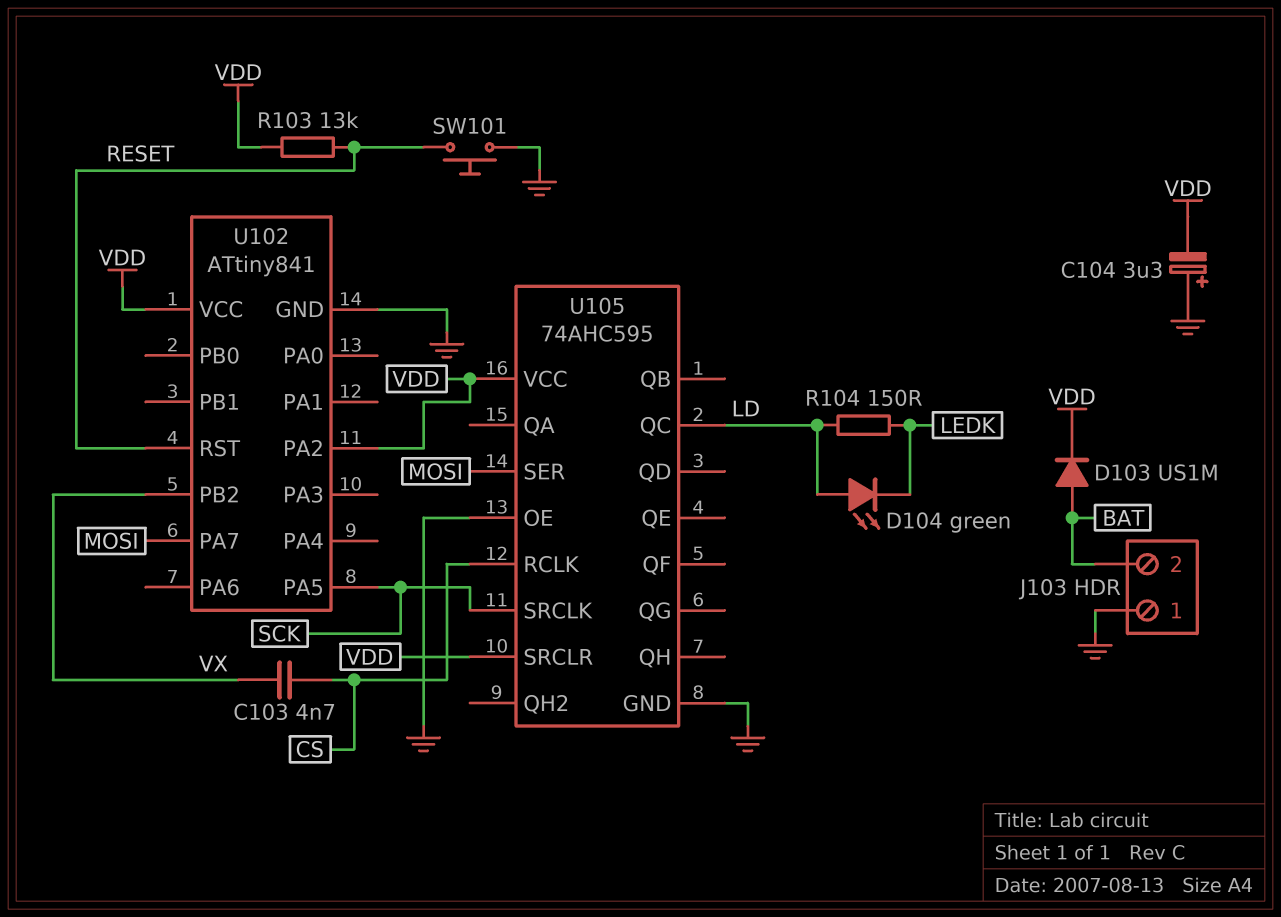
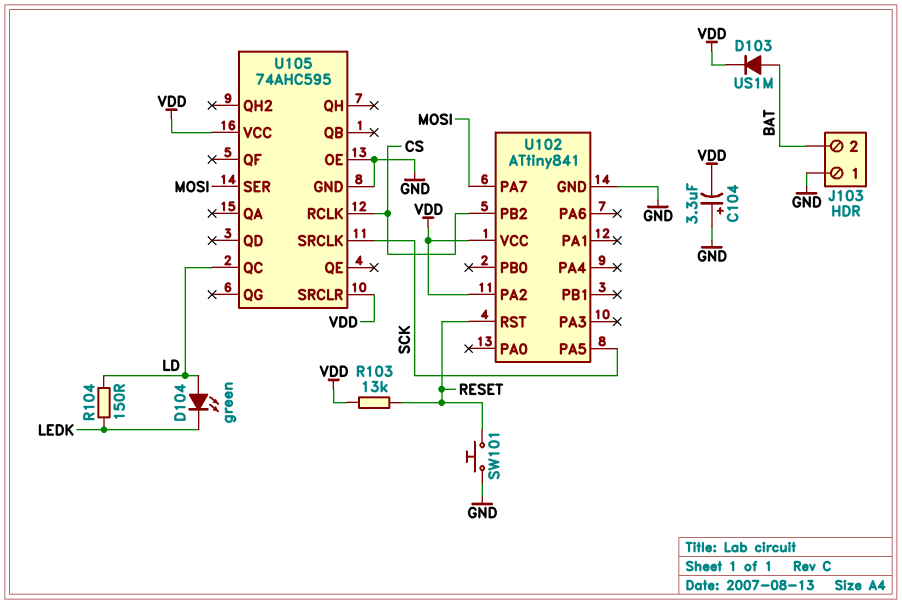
C103: 4.7nF (CS, VX) -> none
U102 pin PB2: VX -> CS

